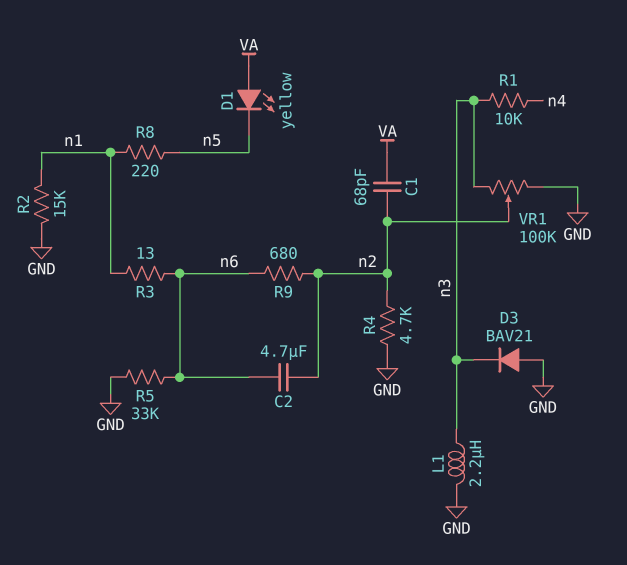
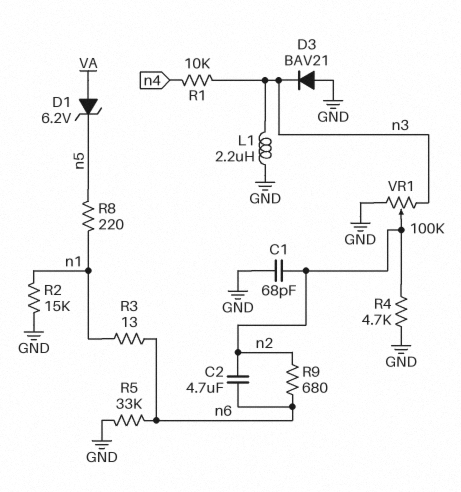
C1: 68pF (VA, n2) -> 68pF (GND, n2)
D1: LED yellow (A VA, K n5) -> zener 6.2V (A VA, K n5)

